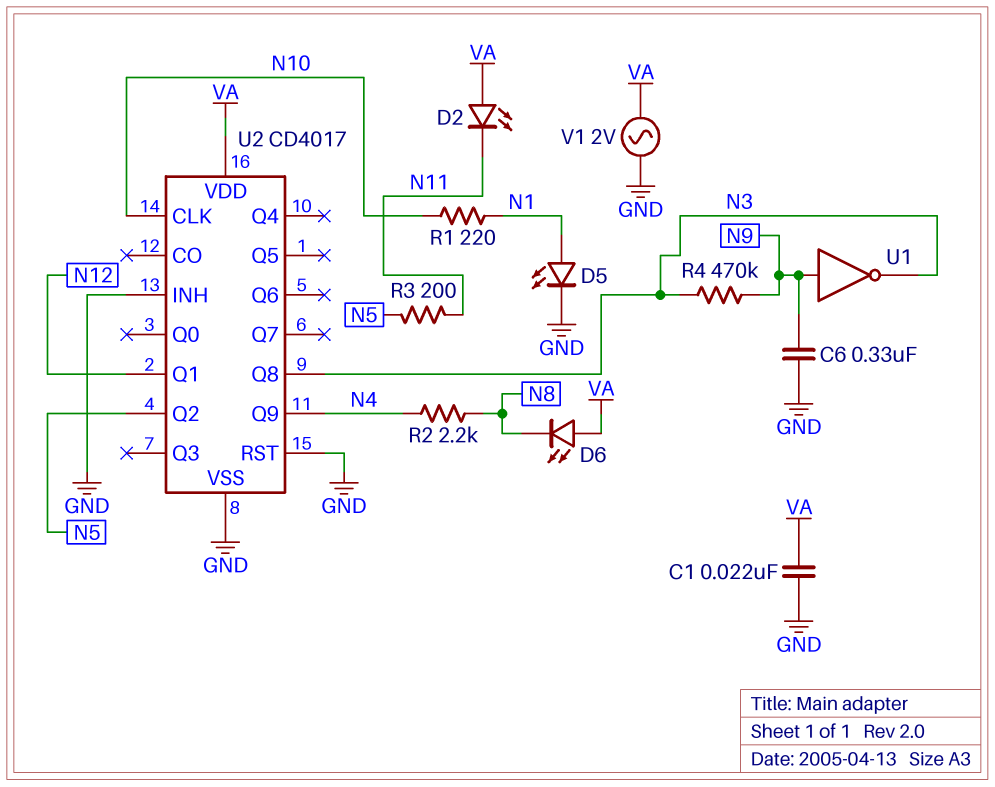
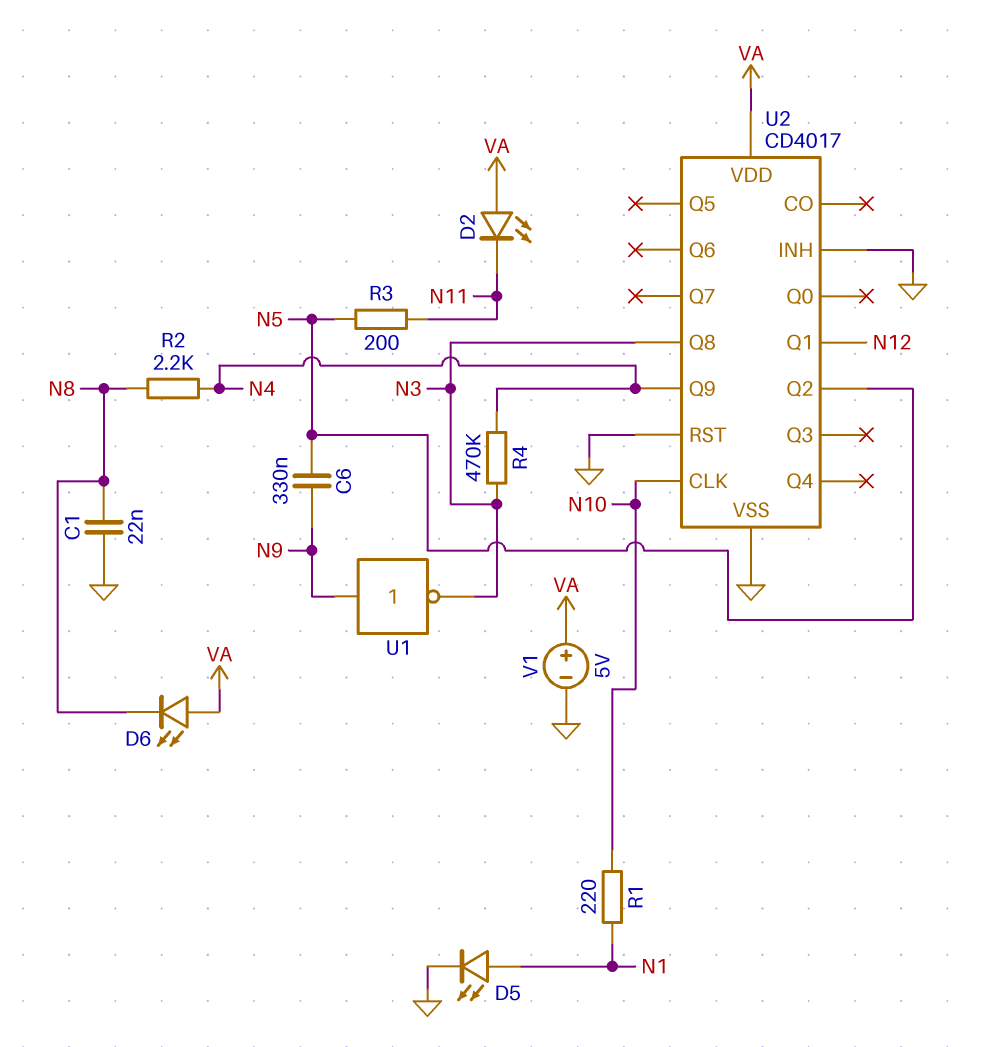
C1: 22nF (GND, VA) -> 22nF (GND, N8)
C6: 330nF (GND, N9) -> 330nF (N5, N9)
R4: 470k (N3, N9) -> 470k (N3, N4)
V1: AC 2V (GND, VA) -> 5V (plus VA, minus GND)

